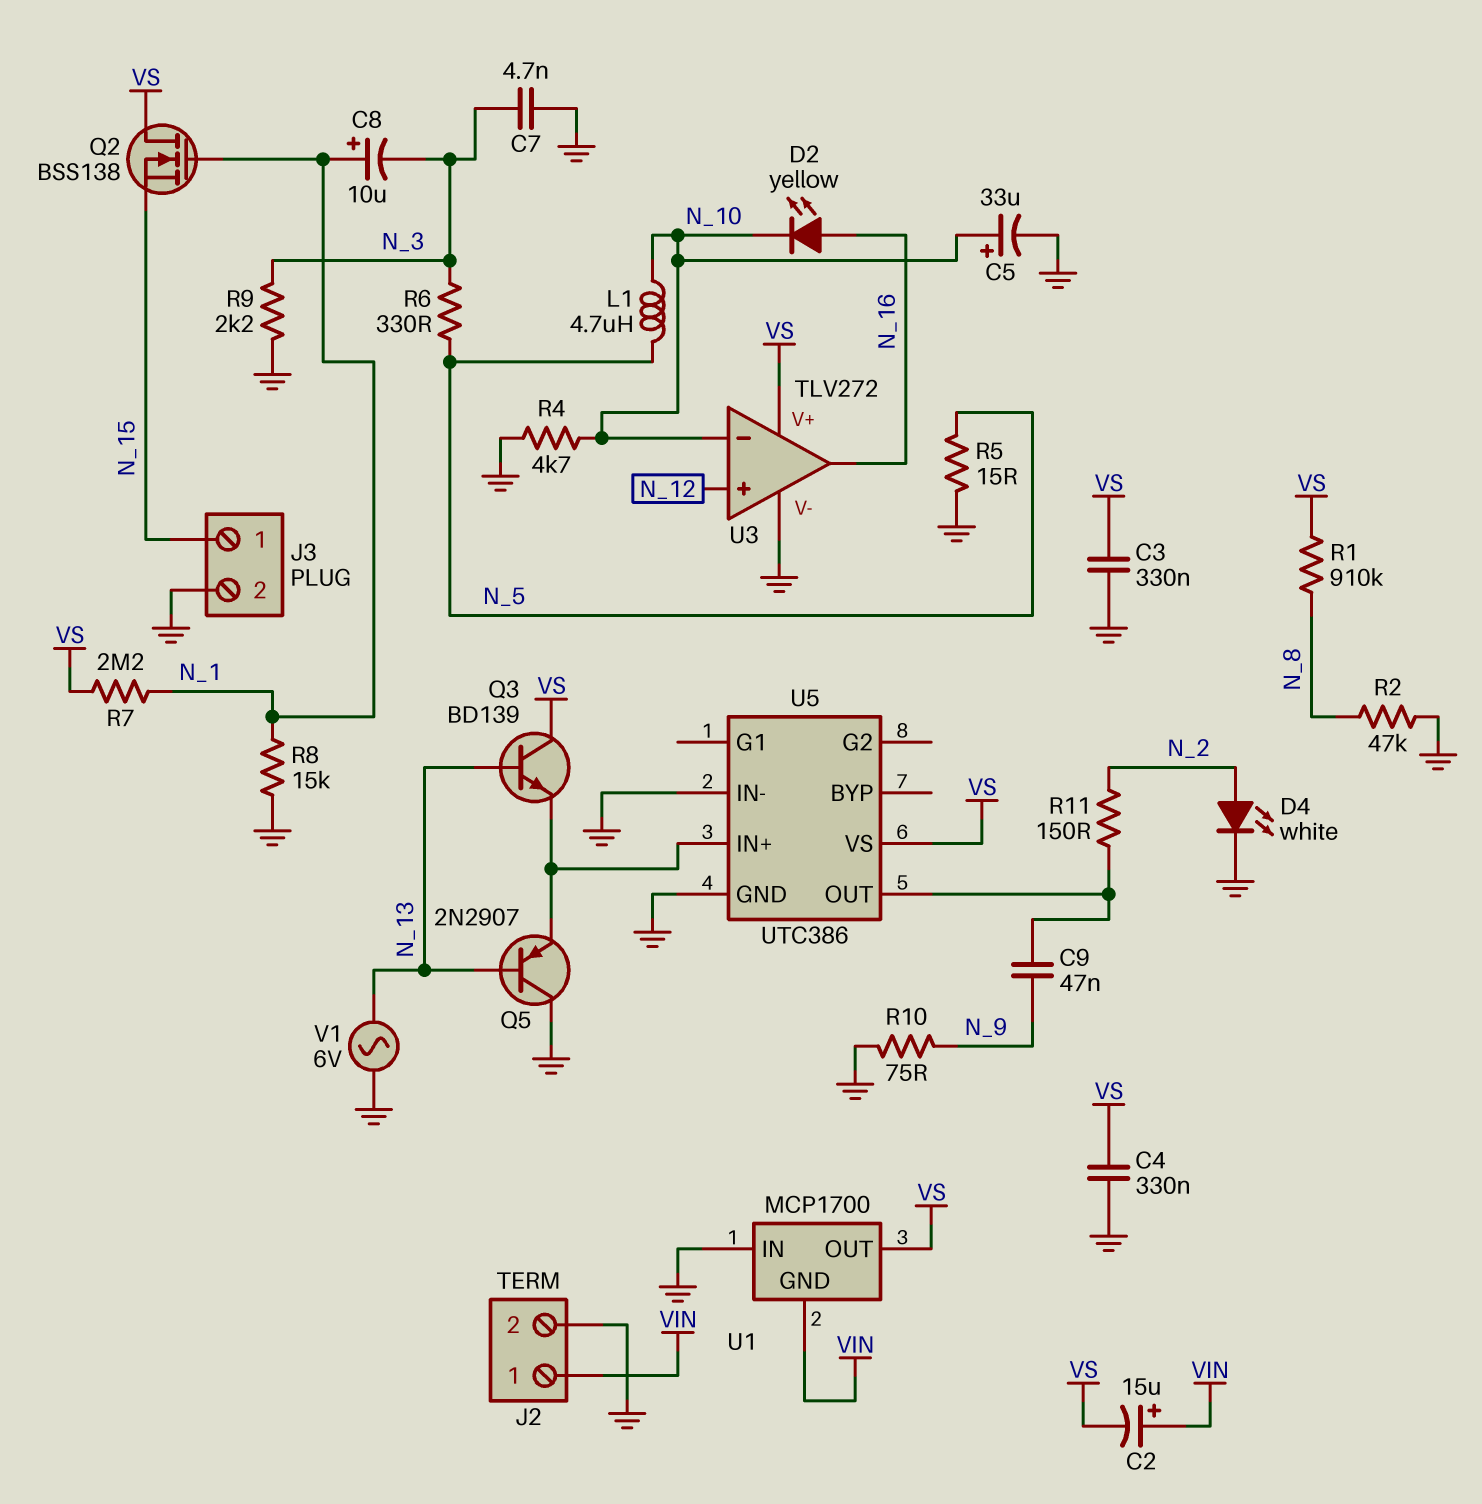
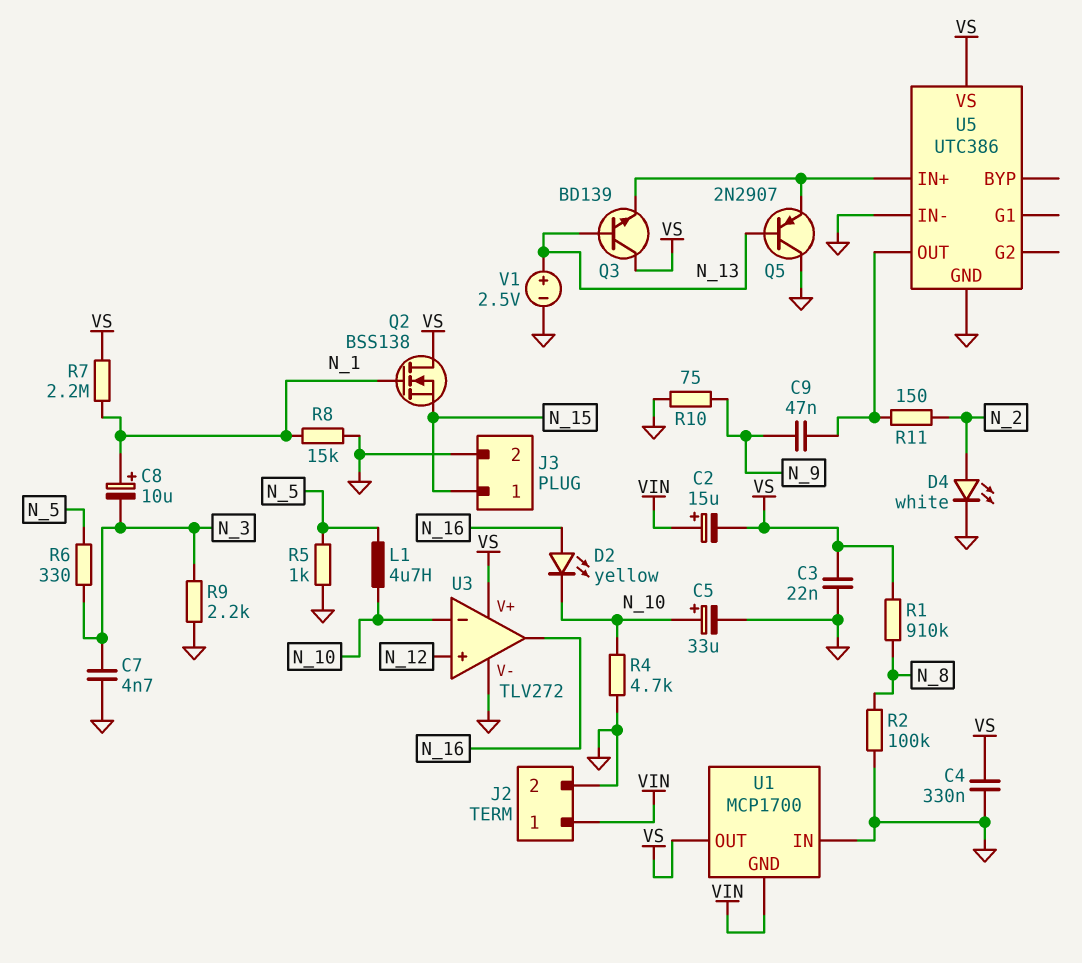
C3: 330nF (GND, VS) -> 22nF (GND, VS)
R2: 47k (GND, N_8) -> 100k (GND, N_8)
R5: 15 (GND, N_5) -> 1k (GND, N_5)
V1: AC 6V (GND, N_13) -> 2.5V (plus N_13, minus GND)

